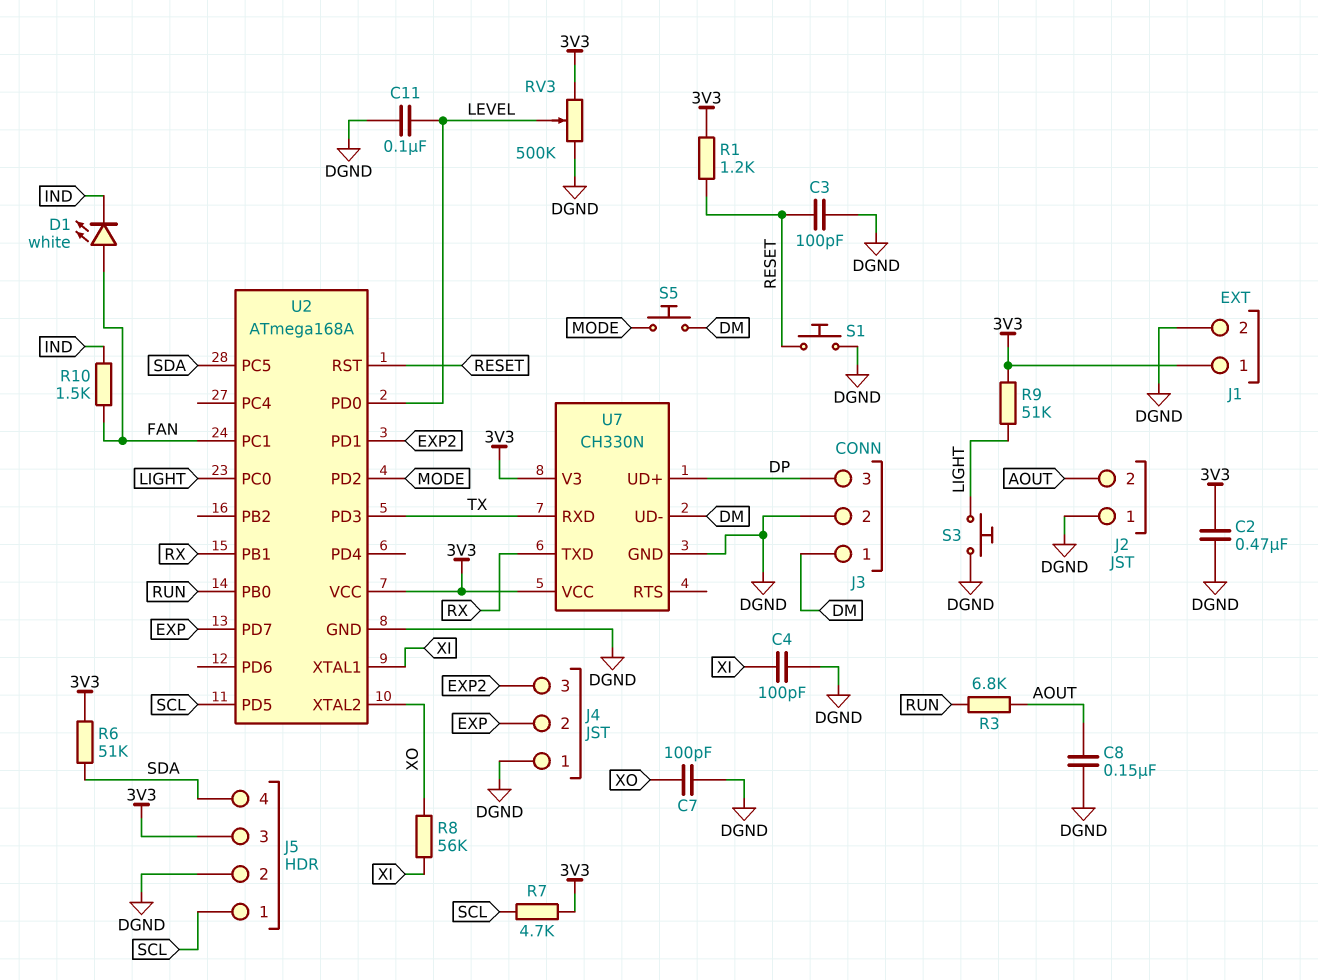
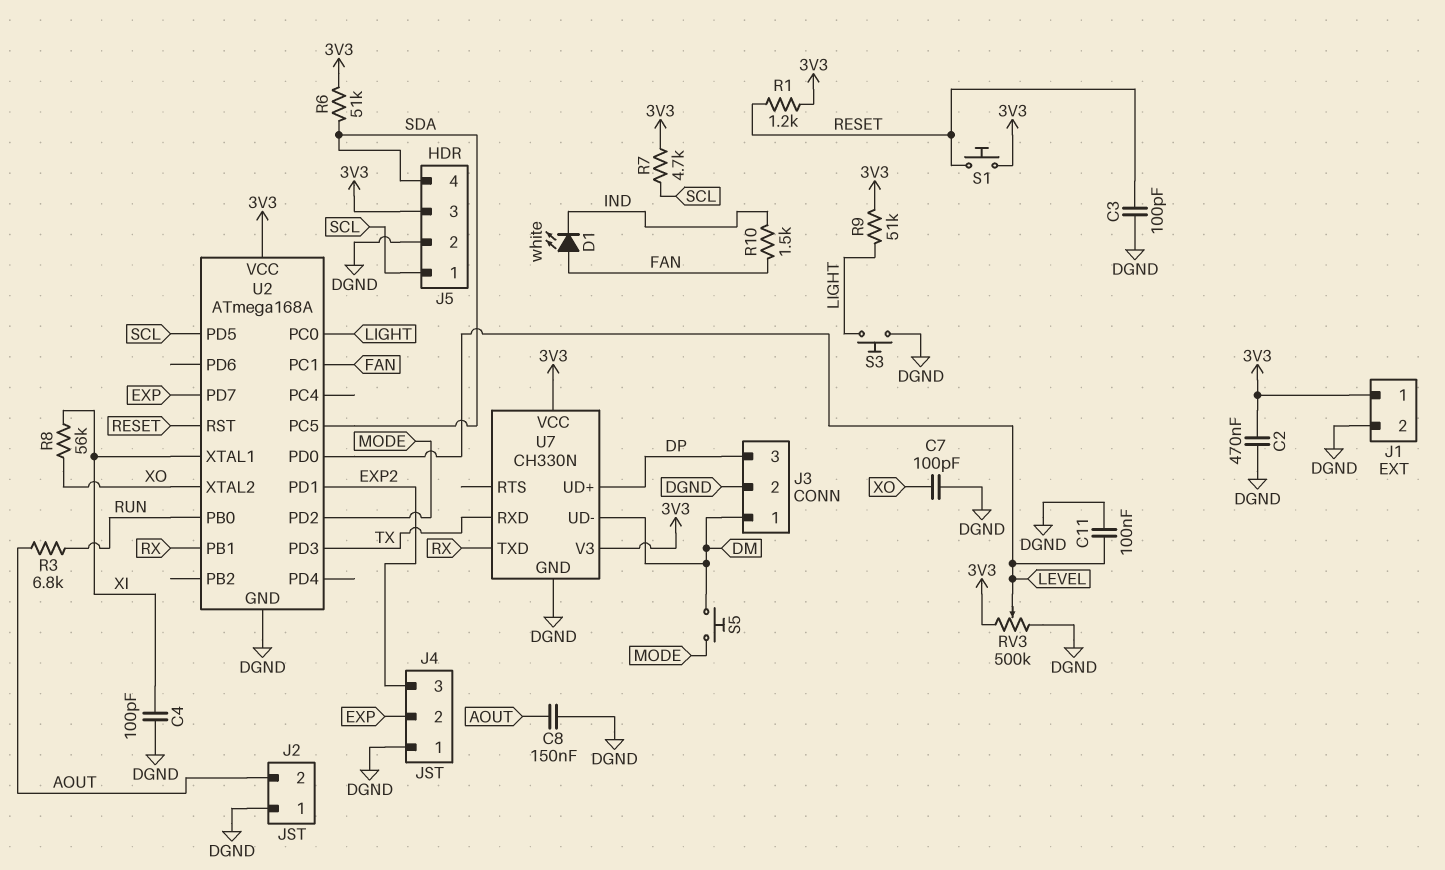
S1: button (DGND, RESET) -> button (3V3, RESET)

